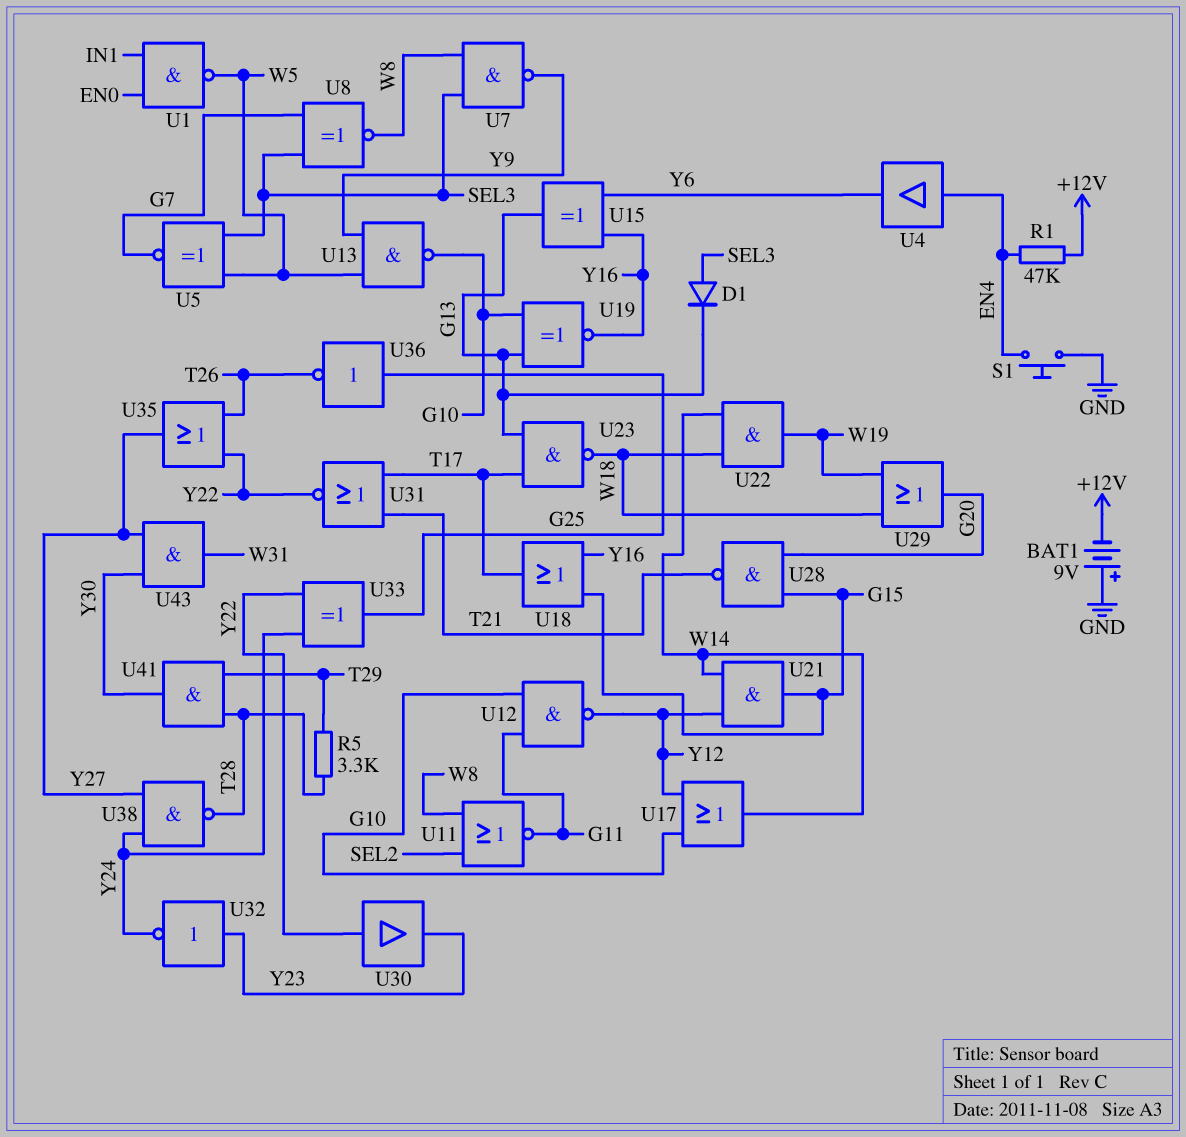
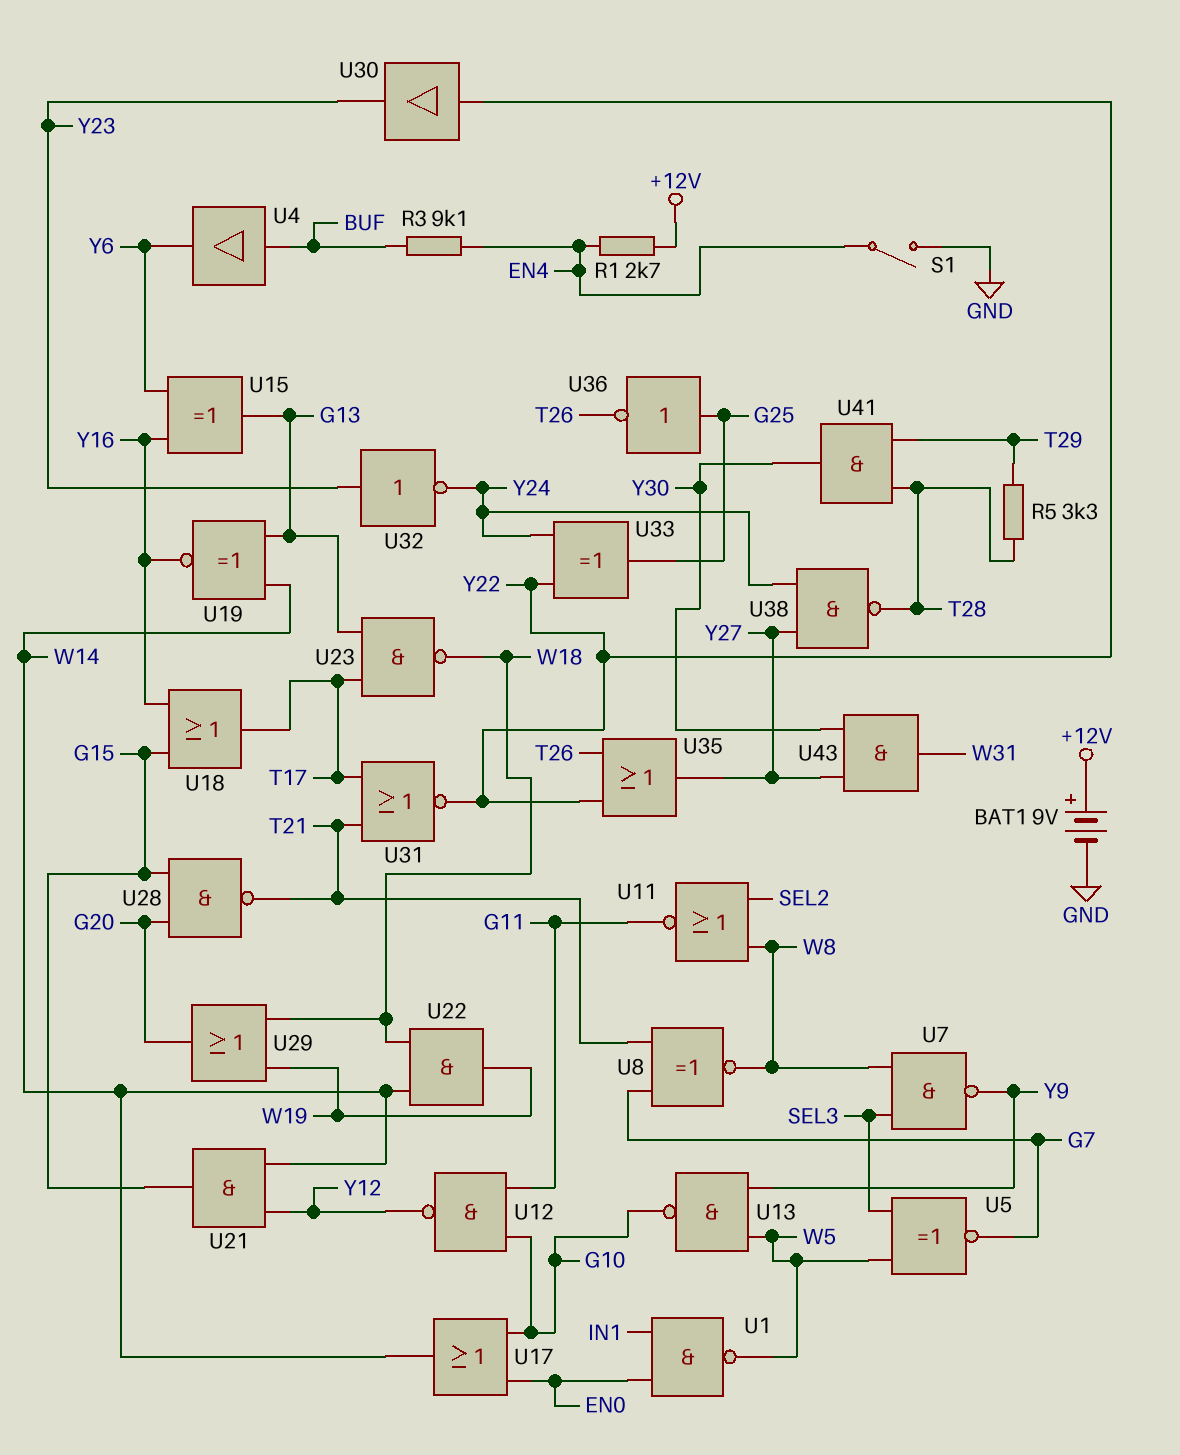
BAT1: 9V (plus GND, minus +12V) -> 9V (plus +12V, minus GND)
D1: diode (A SEL3, K G13) -> none
R1: 47k (+12V, EN4) -> 2.7k (+12V, EN4)
R3: none -> 9.1k (BUF, EN4)
S1: button (EN4, GND) -> switch (EN4, GND)
U4: buffer (in EN4, out Y6) -> buffer (in BUF, out Y6)
U8: XNOR (in G7, in SEL3, out W8) -> XNOR (in G7, in T21, out W8)
U17: OR (in G10, in Y12, out W14) -> OR (in EN0, in G10, out W14)
U19: XNOR (in G10, in G13, out Y16) -> XNOR (in G13, in W14, out Y16)

